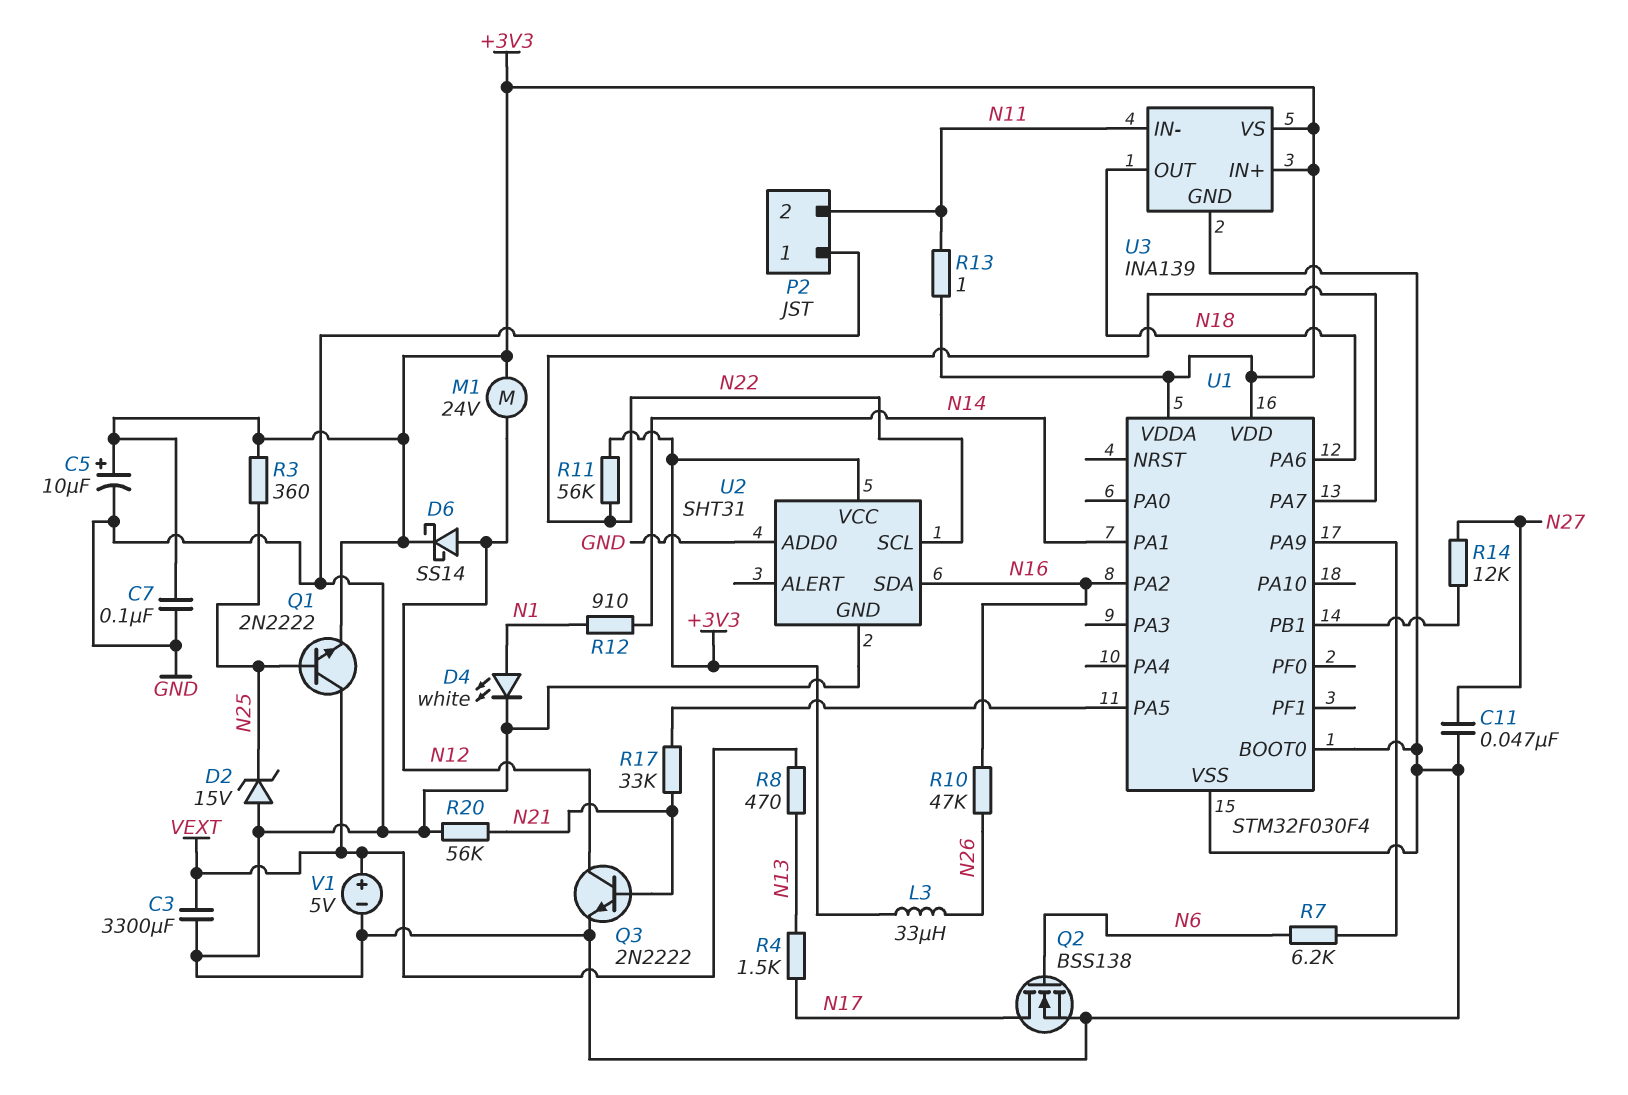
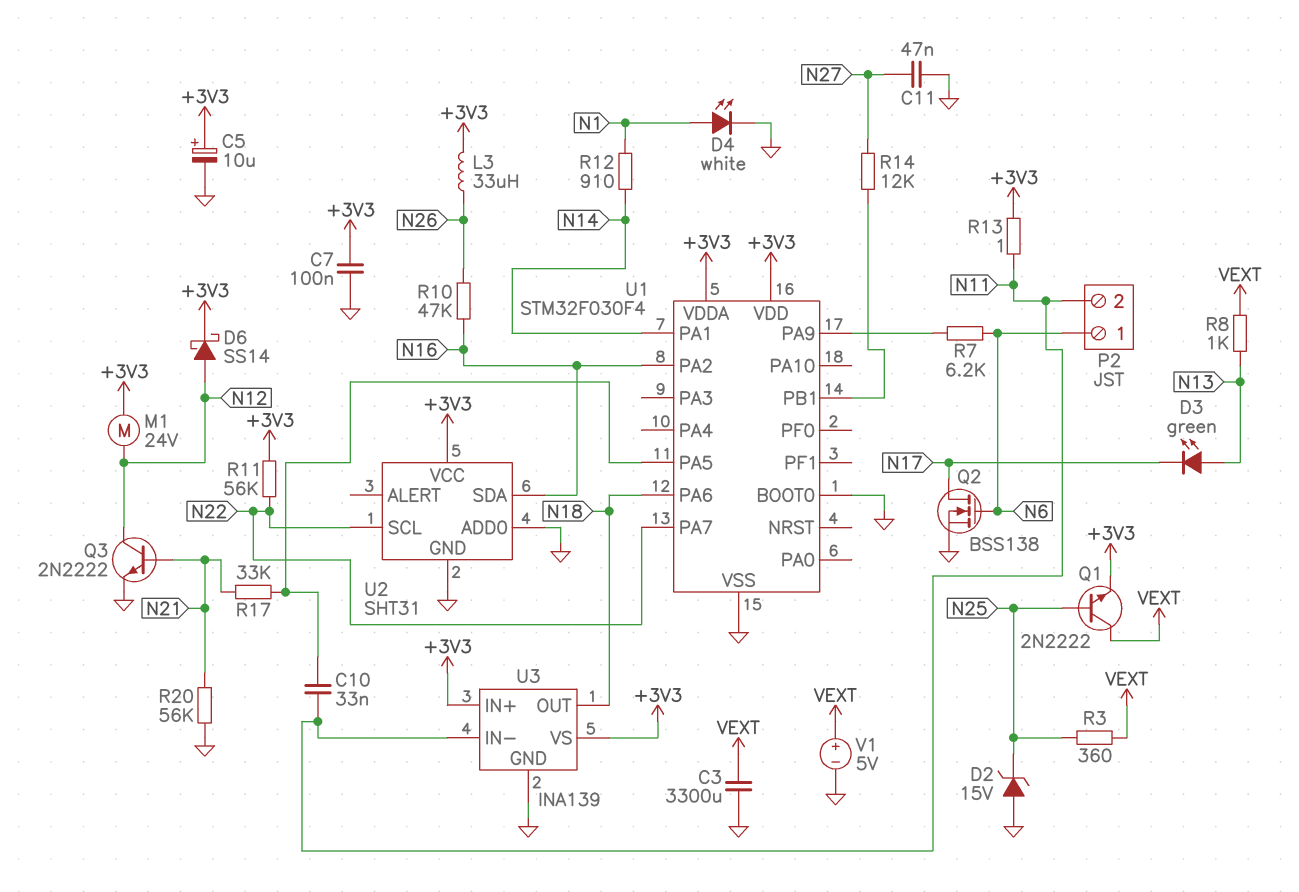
C10: none -> 33nF (N11, U1/PA5)
D3: none -> LED green (A N13, K N17)
P2 pin 1: GND -> N6
R3: 360 (+3V3, N25) -> 360 (N25, VEXT)
R4: 1.5k (N13, N17) -> none
R8: 470 (N13, VEXT) -> 1k (N13, VEXT)

